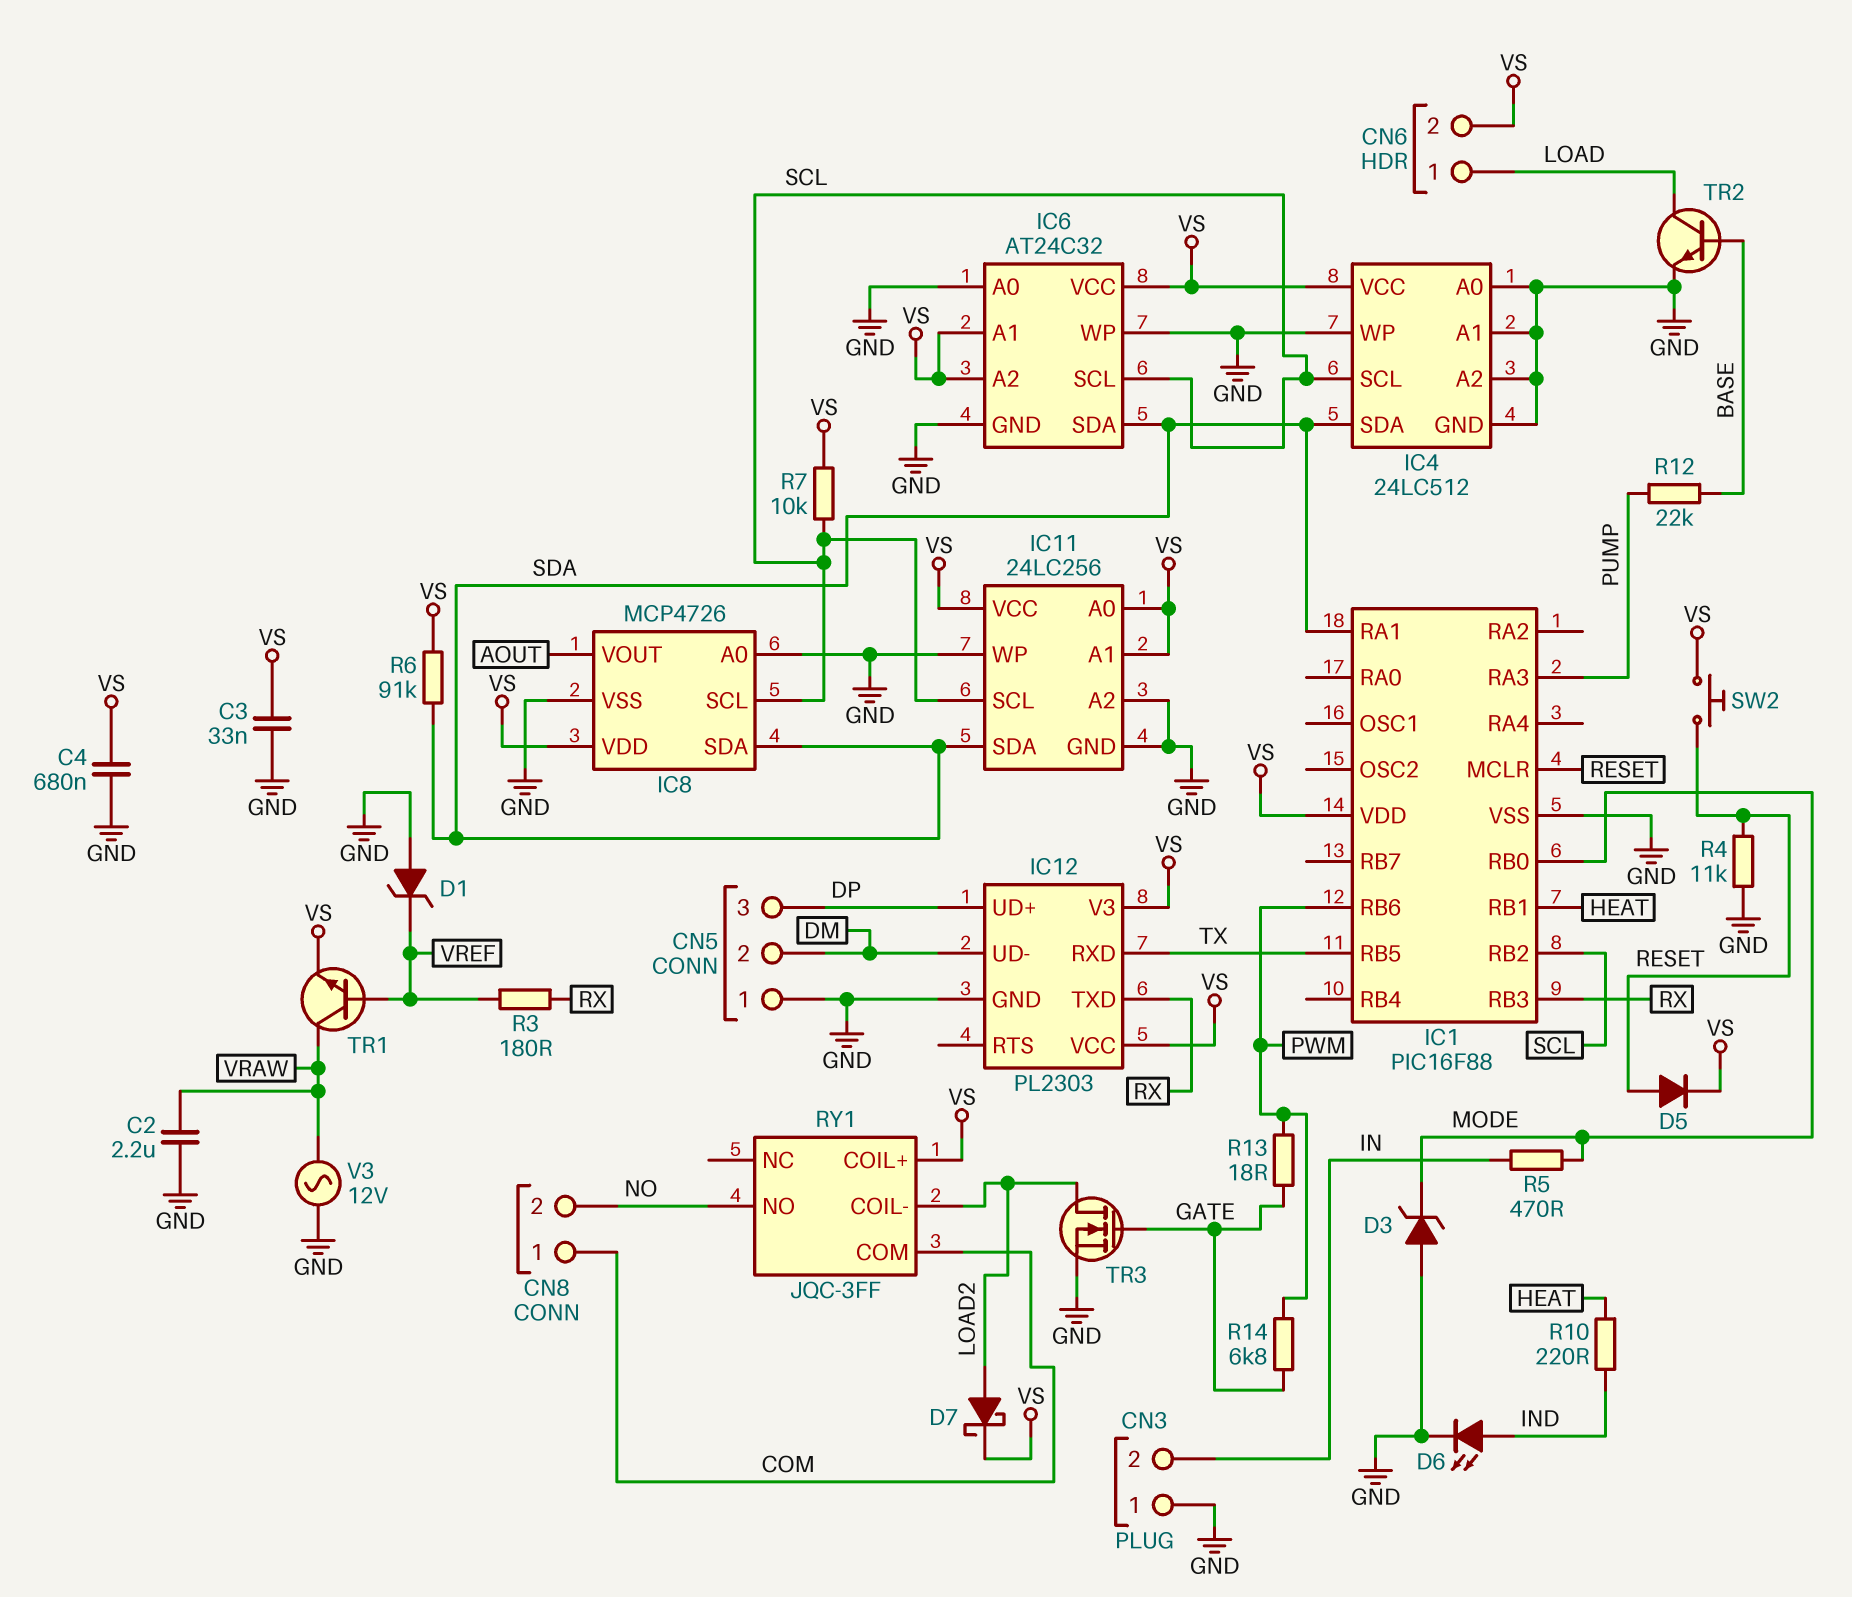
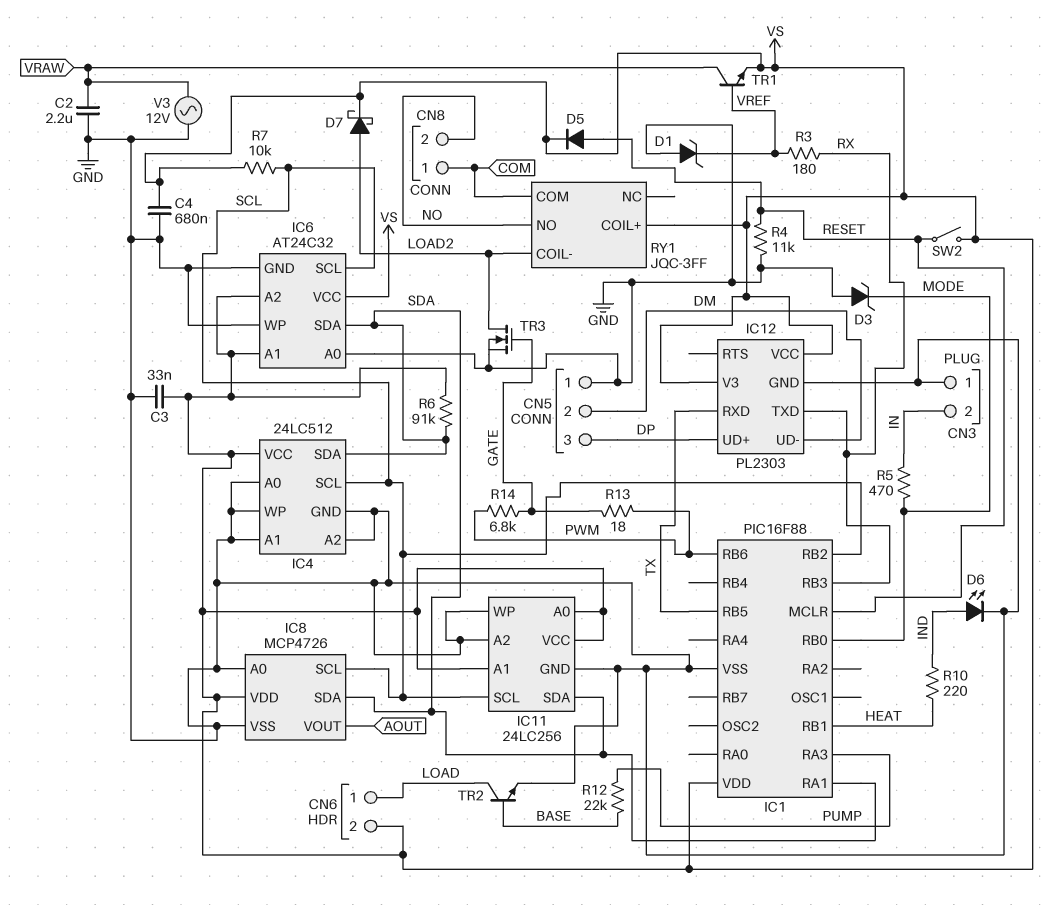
SW2: button (RESET, VS) -> switch (RESET, VS)

